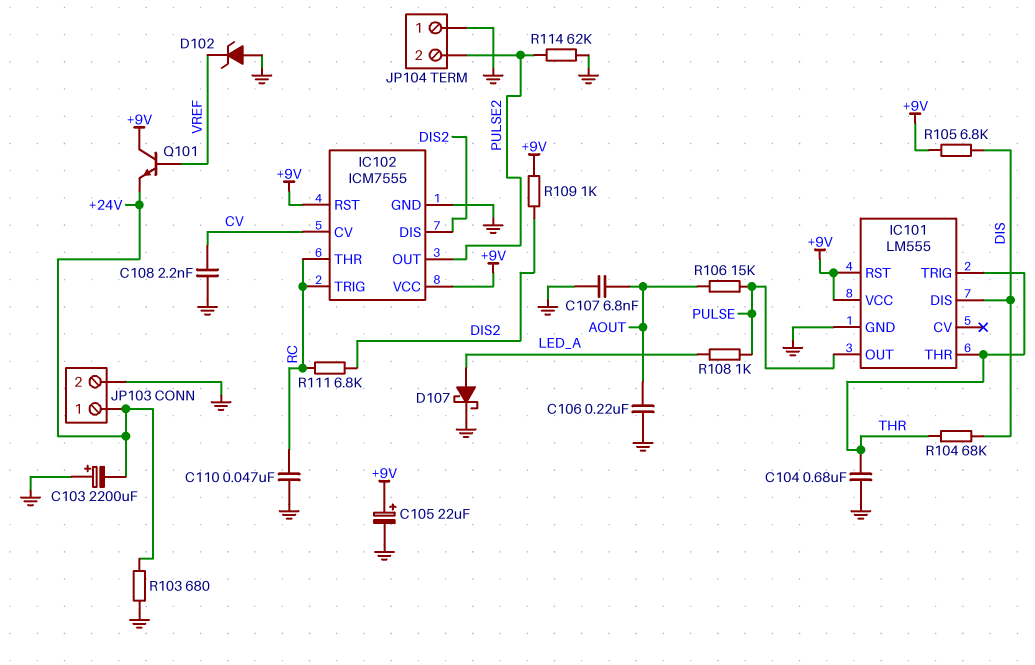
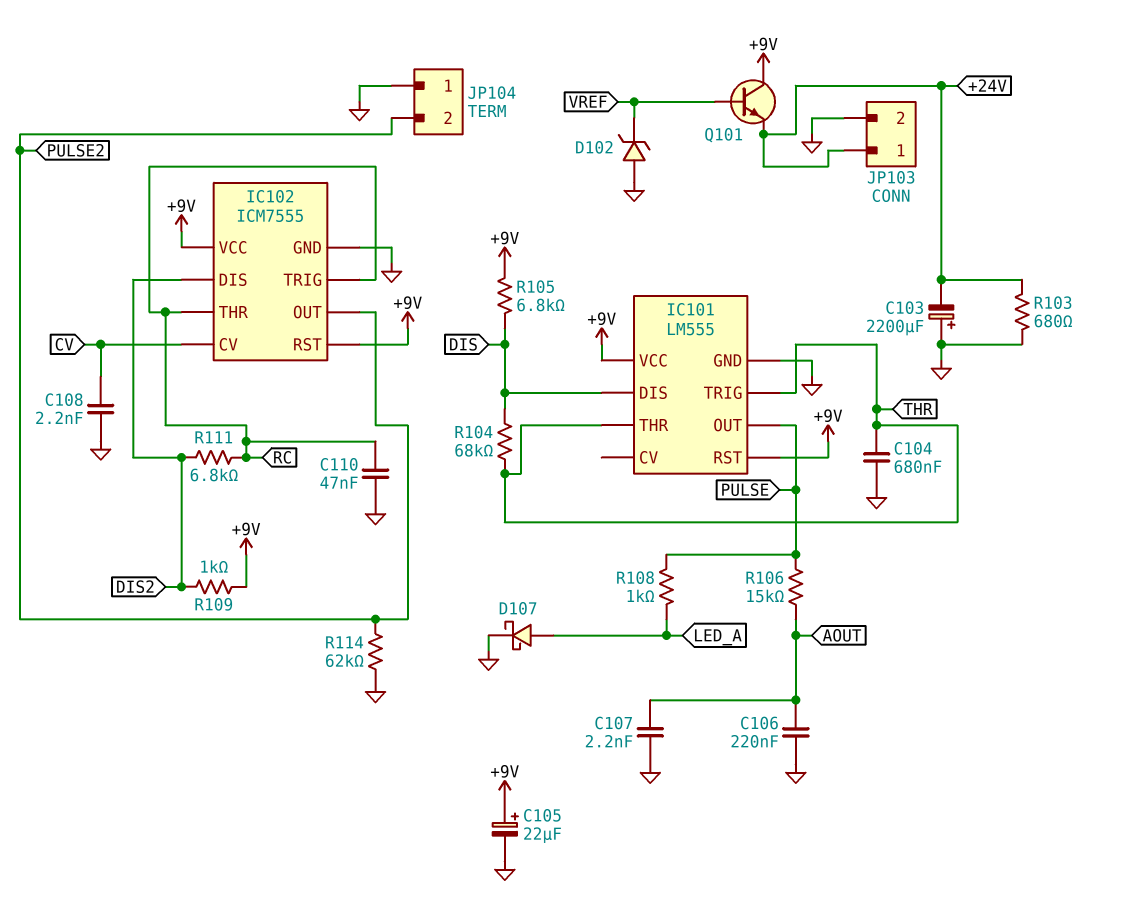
C107: 6.8nF (AOUT, GND) -> 2.2nF (AOUT, GND)

